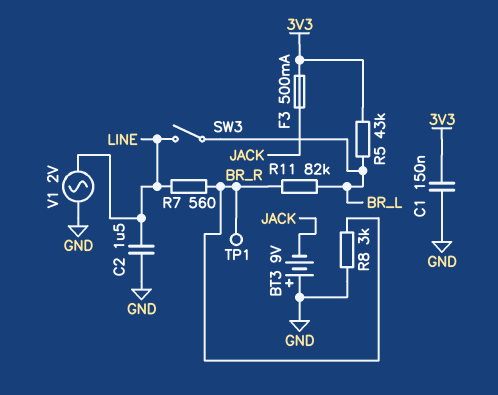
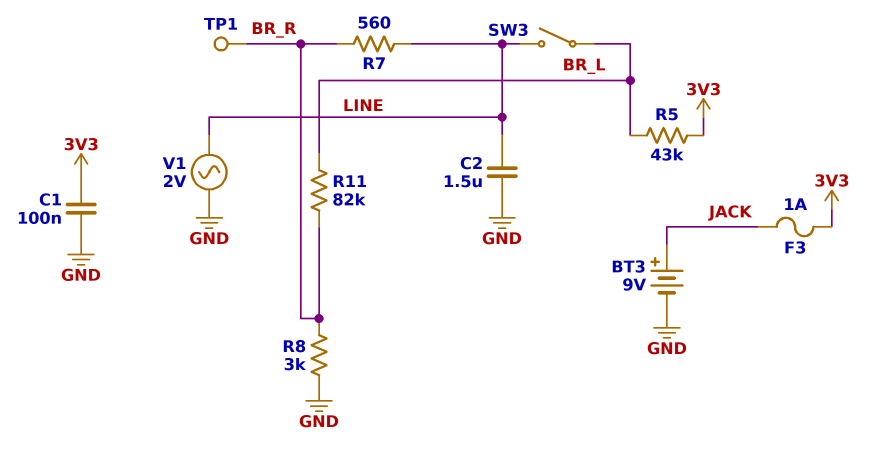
BT3: 9V (plus GND, minus JACK) -> 9V (plus JACK, minus GND)
C1: 150nF (3V3, GND) -> 100nF (3V3, GND)
F3: 500mA (3V3, JACK) -> 1A (3V3, JACK)

